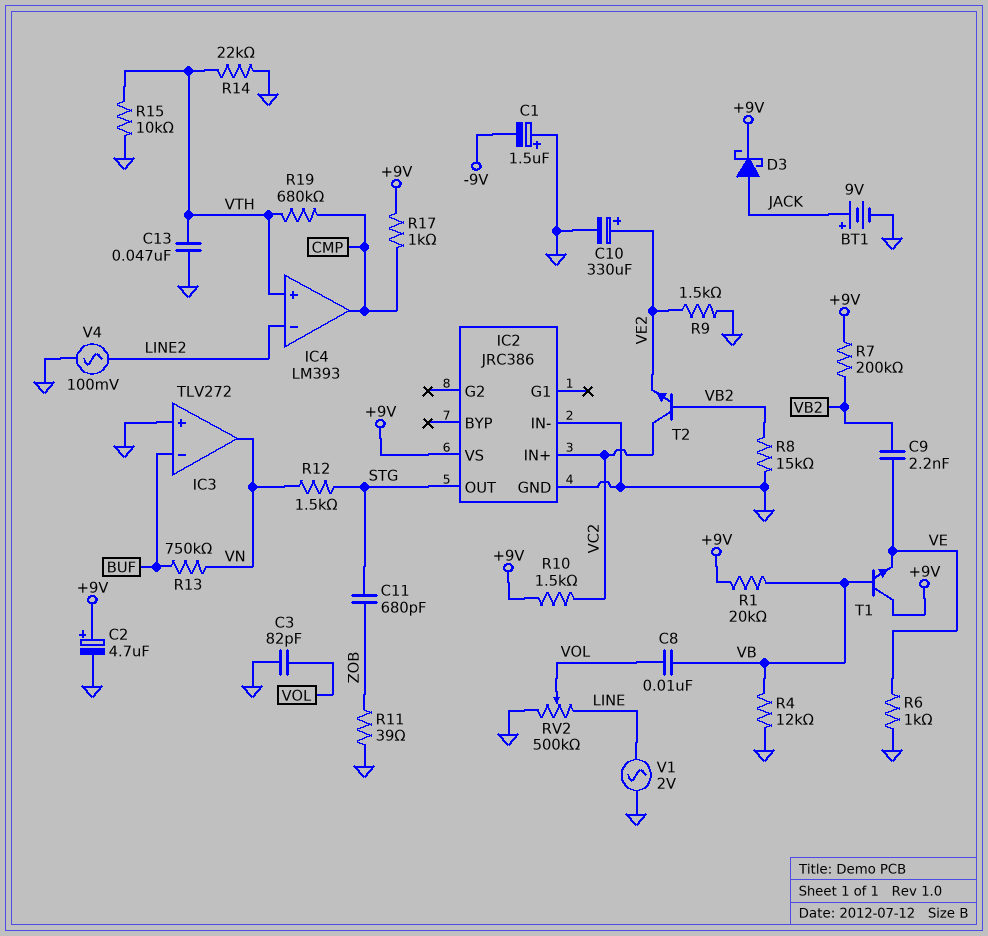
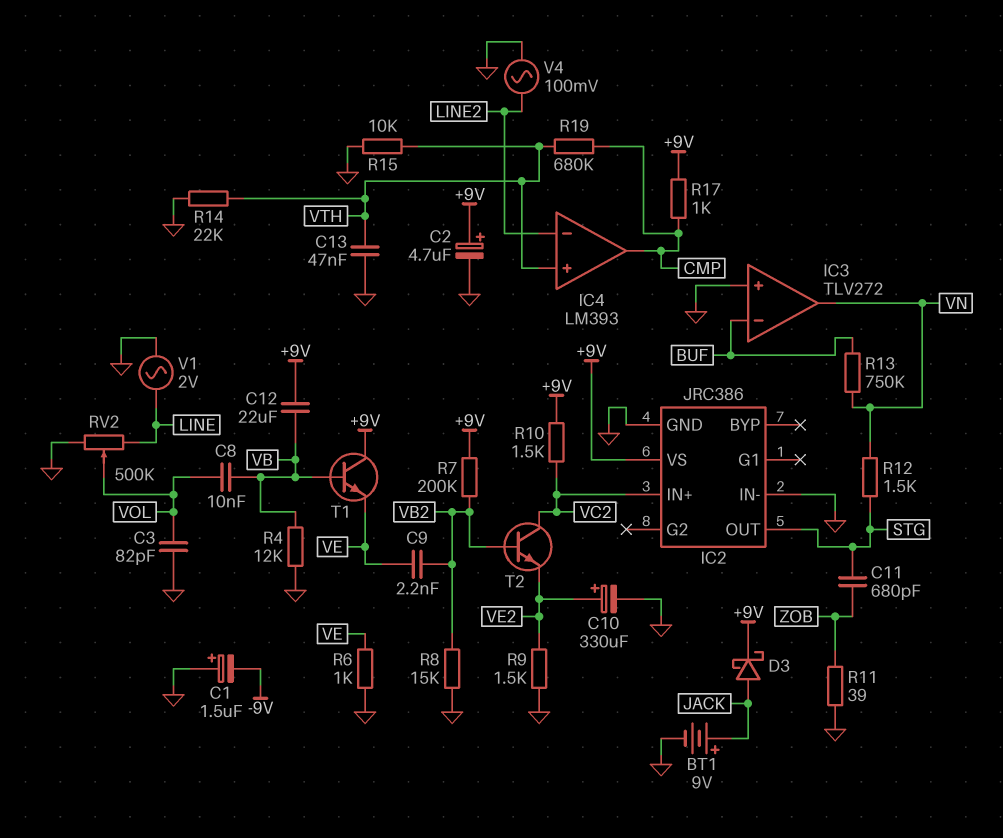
C12: none -> 22uF (+9V, VB)
R1: 20k (+9V, VB) -> none

